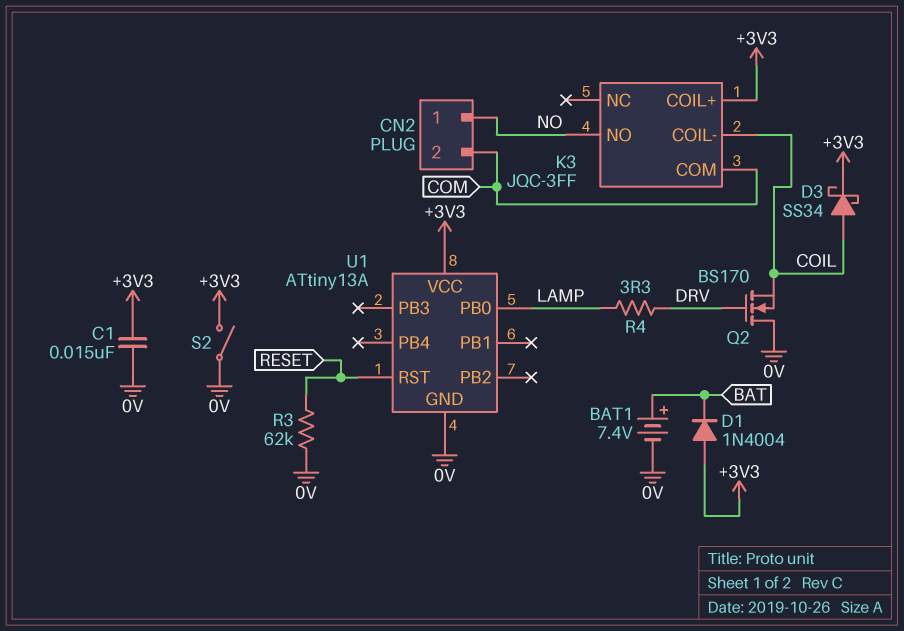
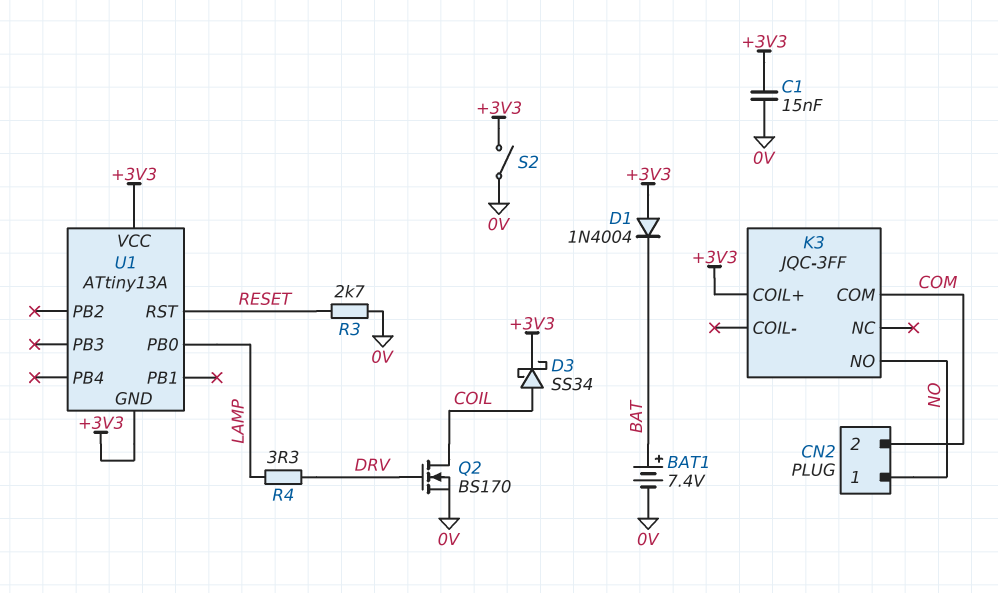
K3 pin COIL-: COIL -> none
Q2: NMOS BS170 (G DRV, D 0V, S COIL) -> NMOS BS170 (G DRV, D COIL, S 0V)
R3: 62k (0V, RESET) -> 2.7k (0V, RESET)
U1 pin GND: 0V -> +3V3

